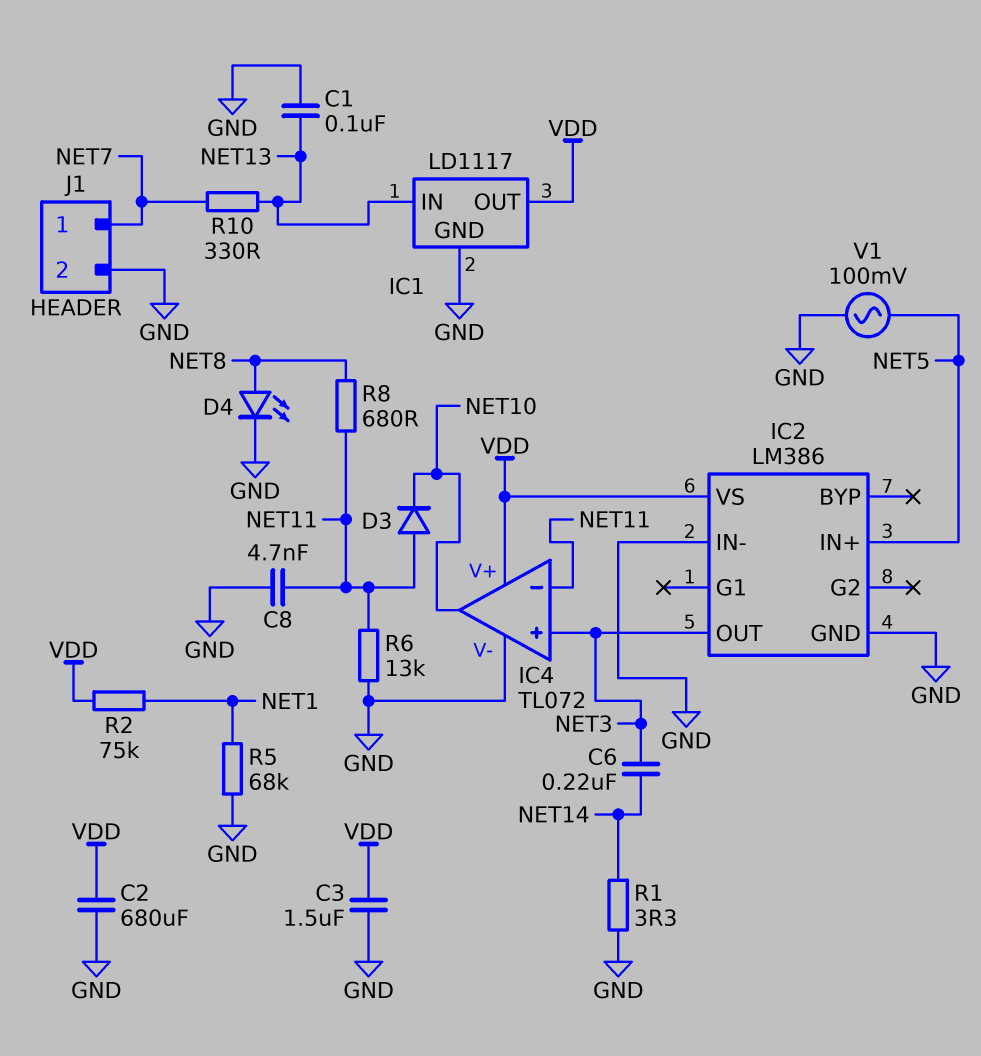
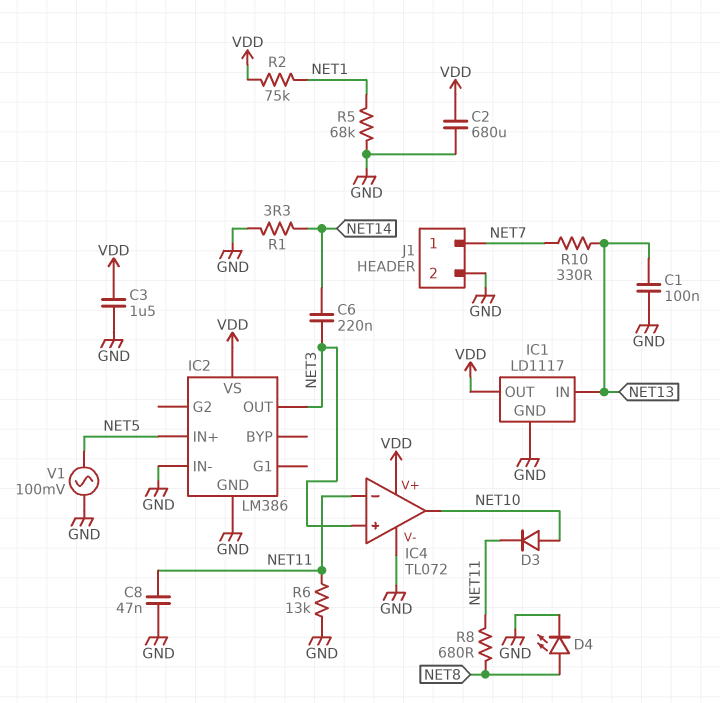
C8: 4.7nF (GND, NET11) -> 47nF (GND, NET11)
D3: diode (A NET11, K NET10) -> diode (A NET10, K NET11)

